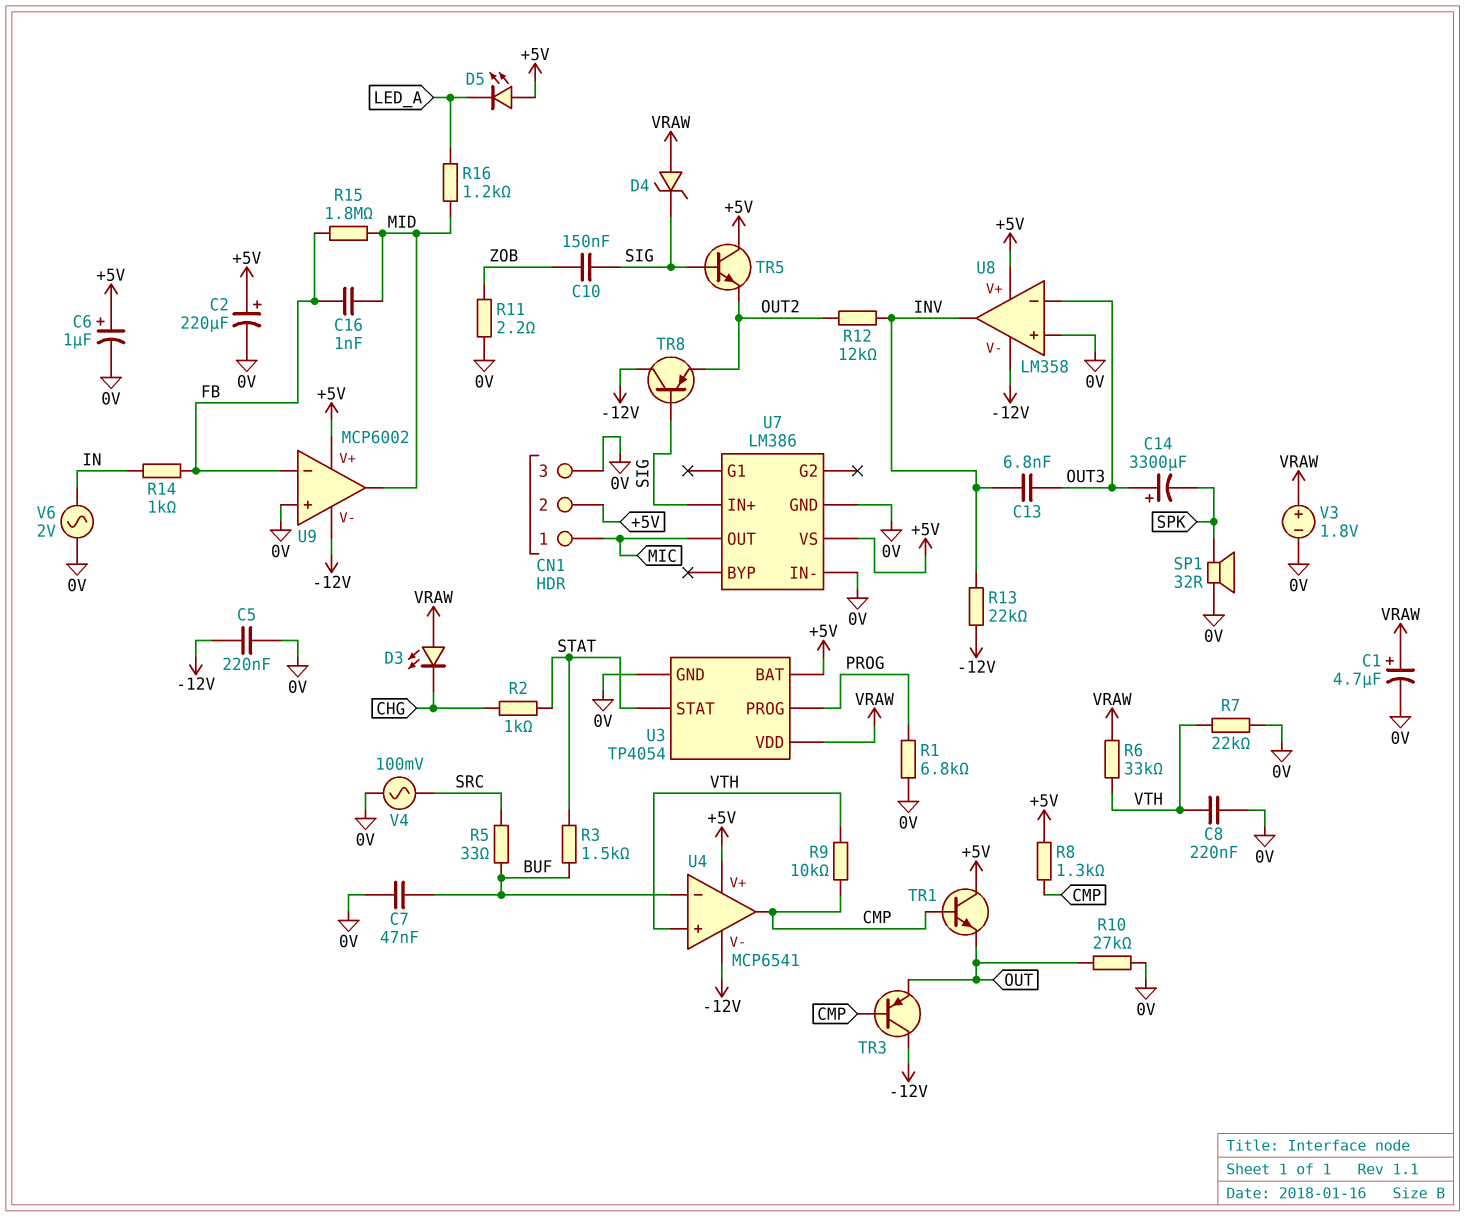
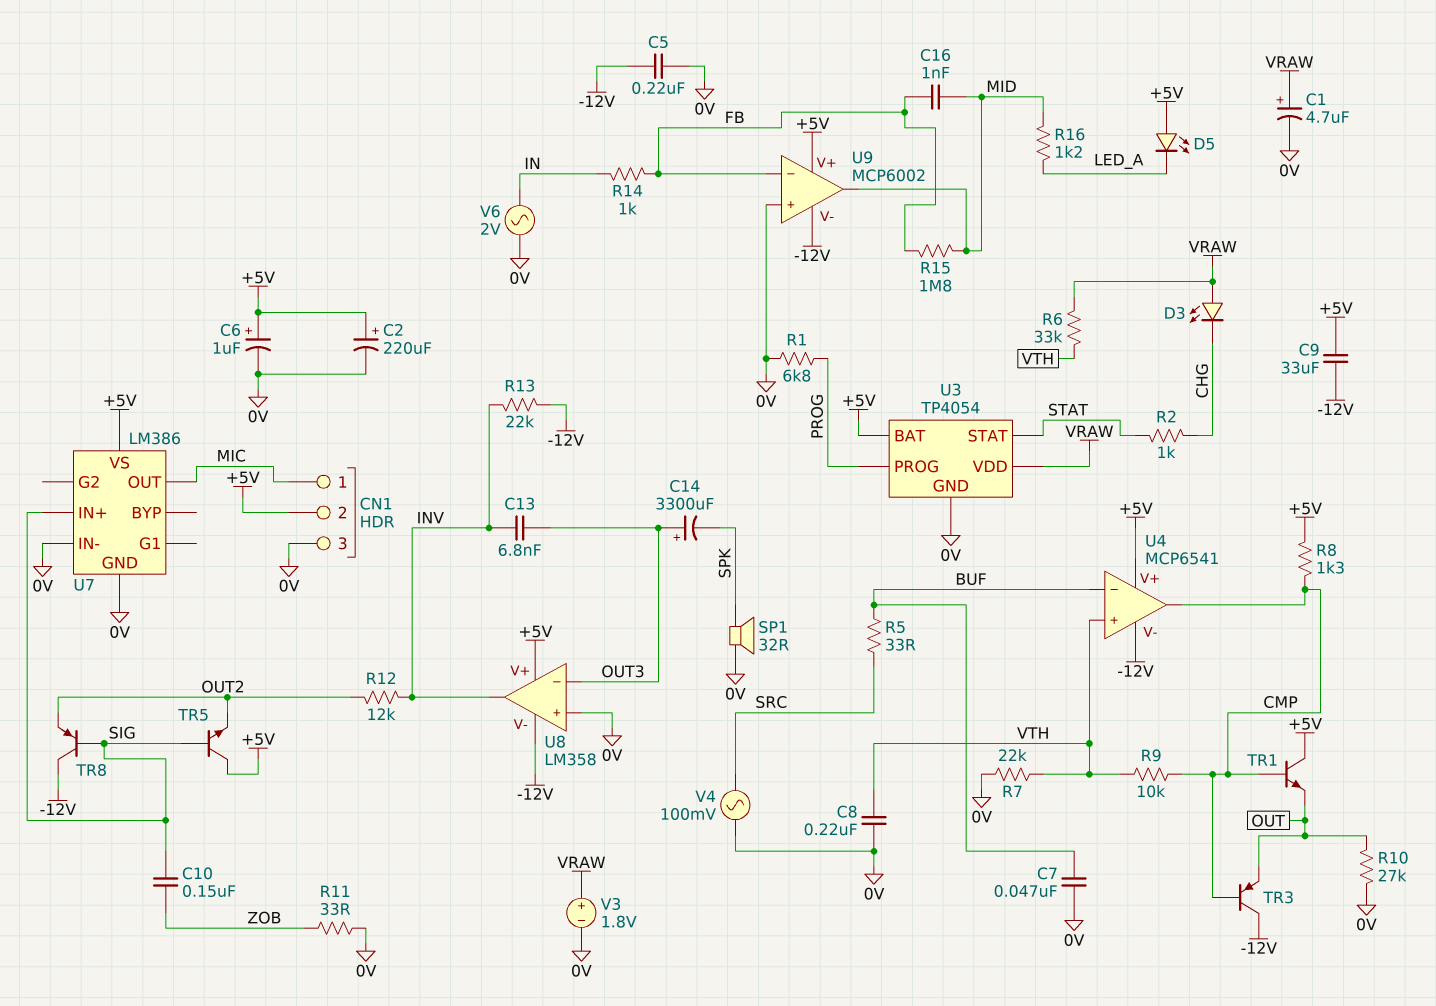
C9: none -> 33uF (+5V, -12V)
D4: zener (A VRAW, K SIG) -> none
R3: 1.5k (BUF, STAT) -> none
R11: 2.2 (0V, ZOB) -> 33 (0V, ZOB)

